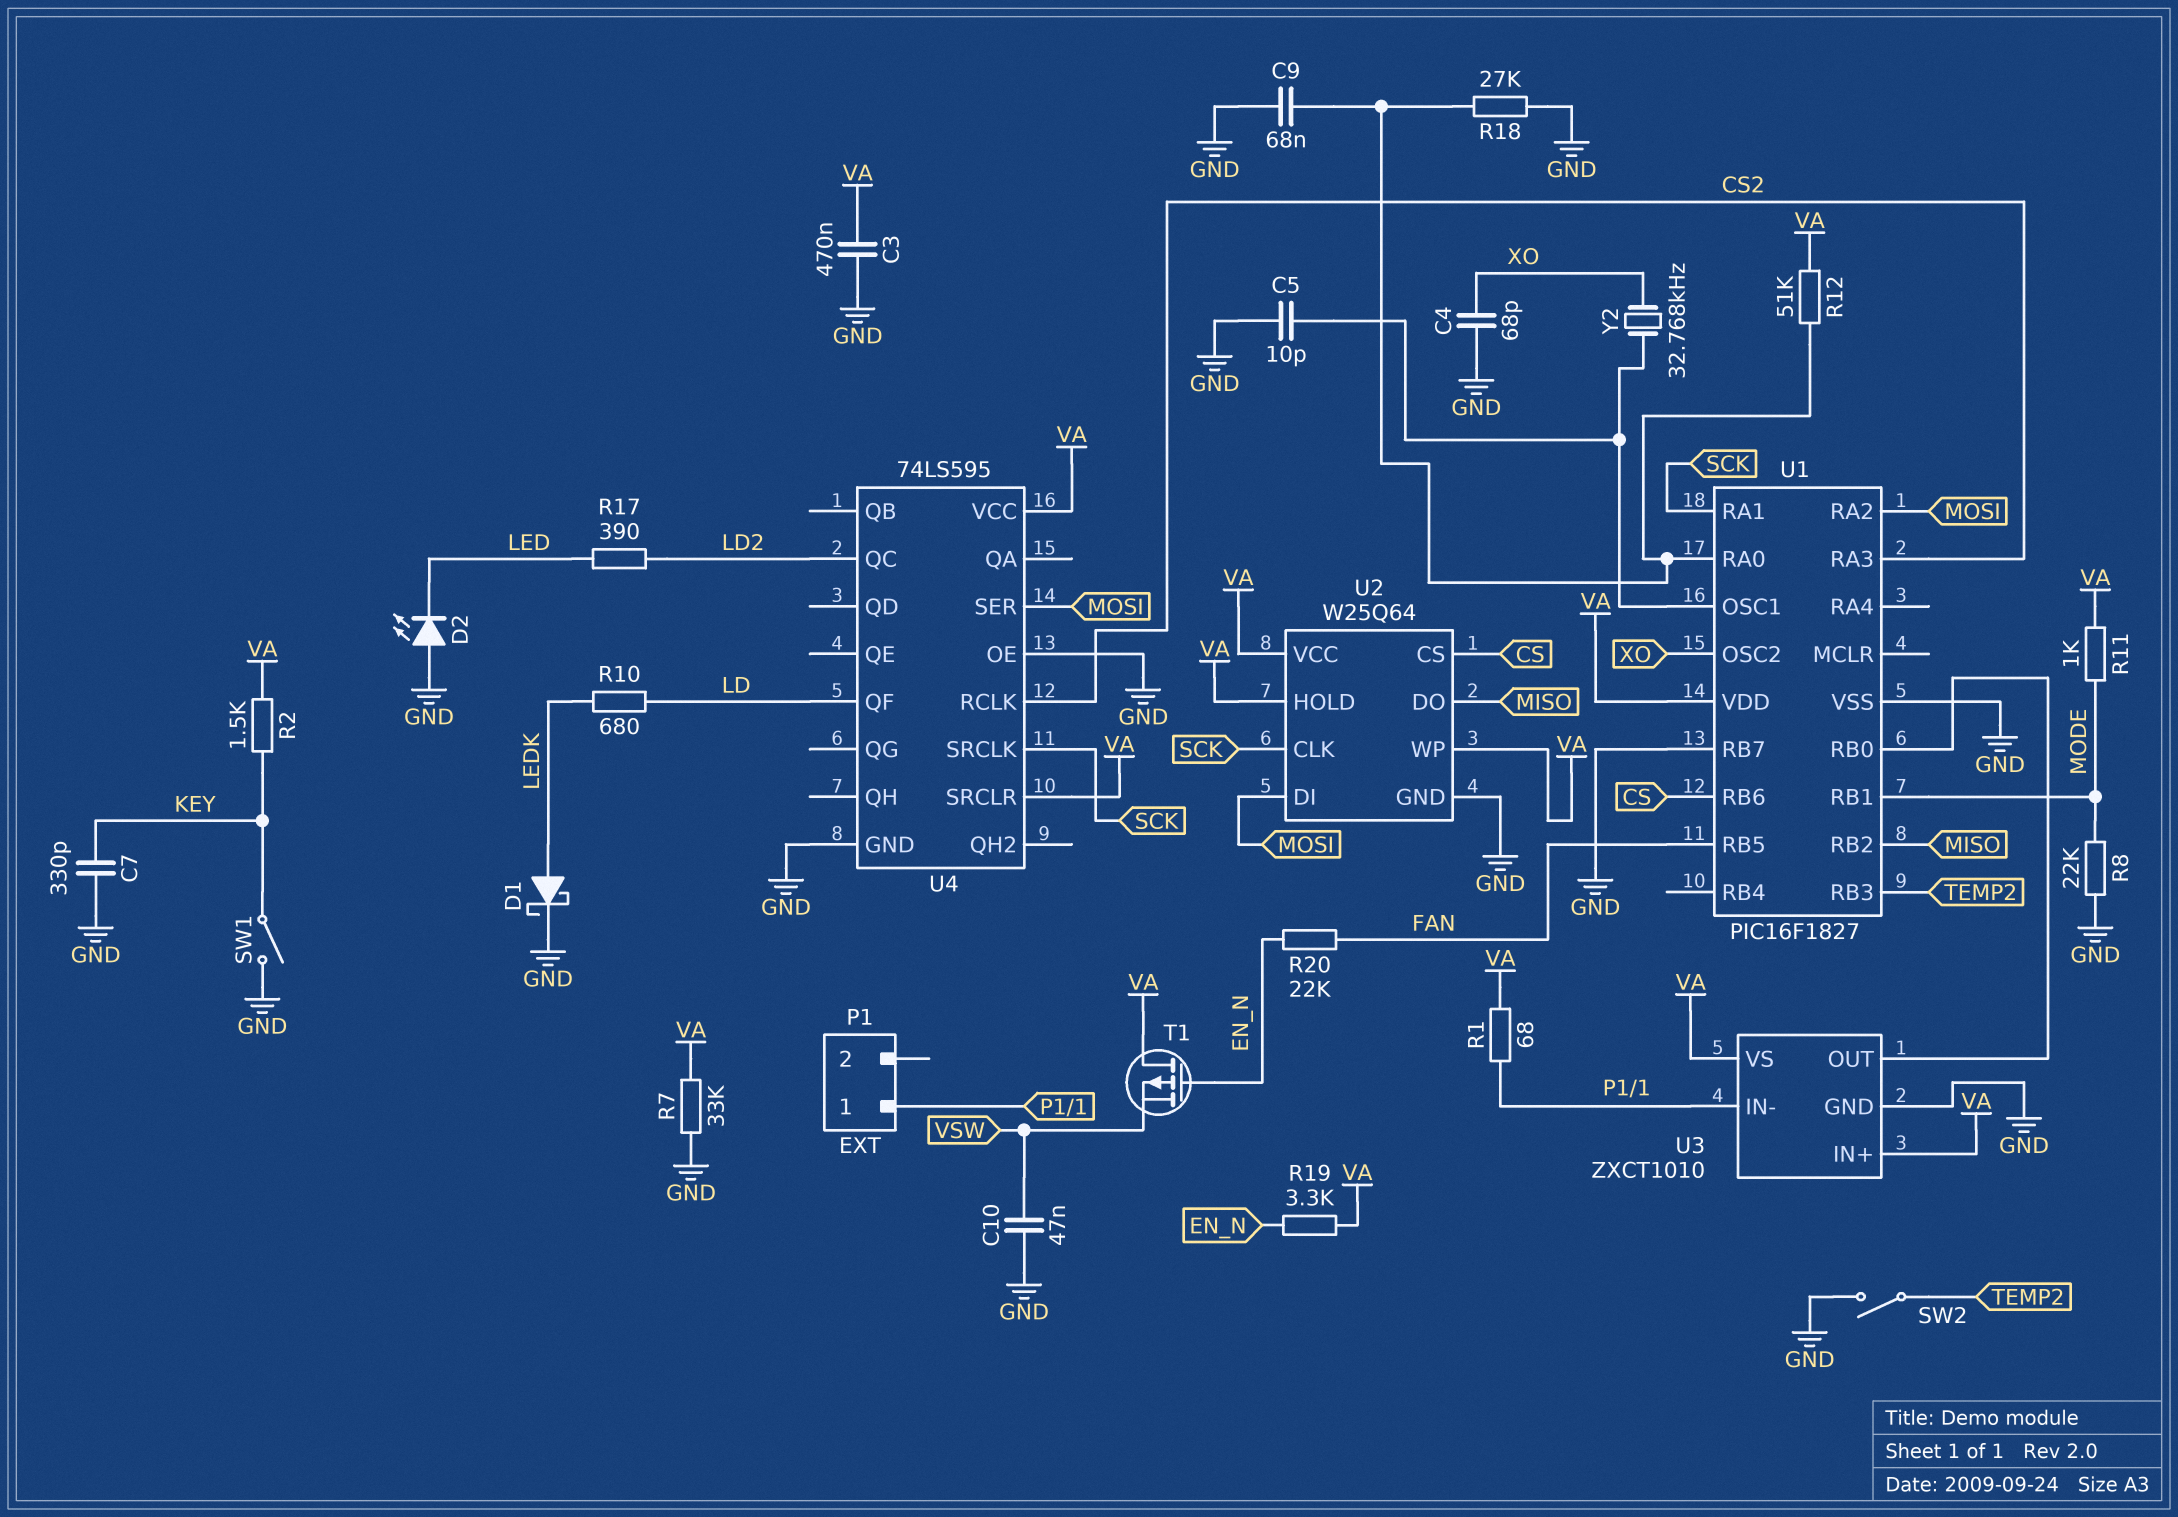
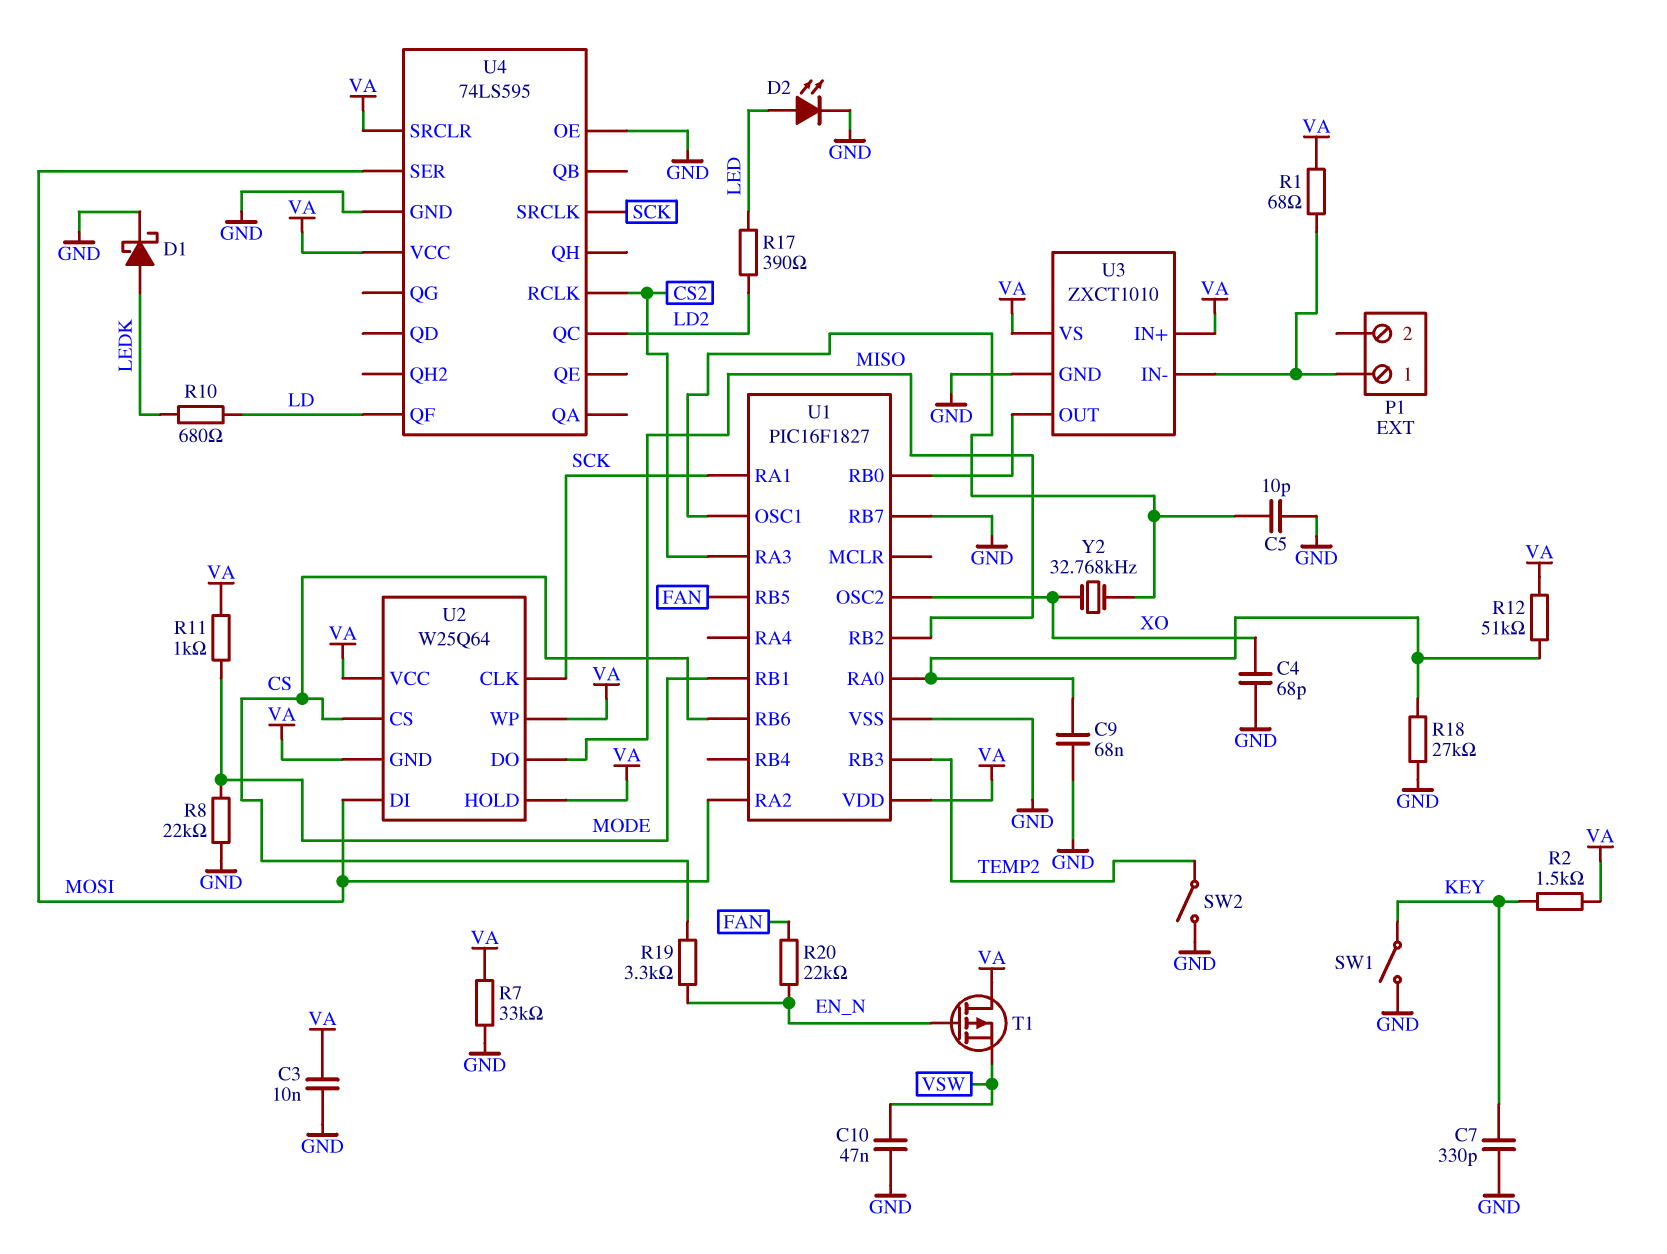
C3: 470nF (GND, VA) -> 10nF (GND, VA)
D2: LED (A GND, K LED) -> LED (A LED, K GND)
R19: 3.3k (EN_N, VA) -> 3.3k (CS, EN_N)
U2 pin GND: GND -> VA

